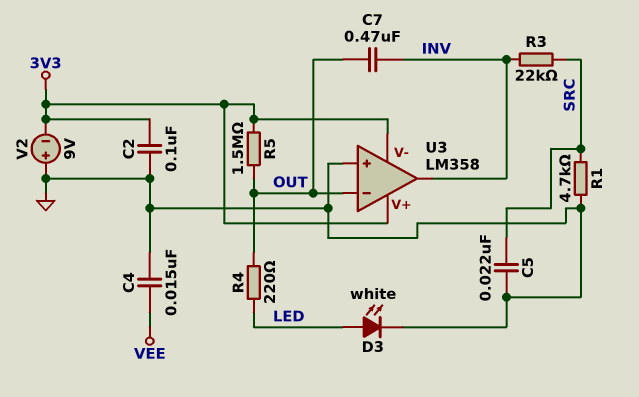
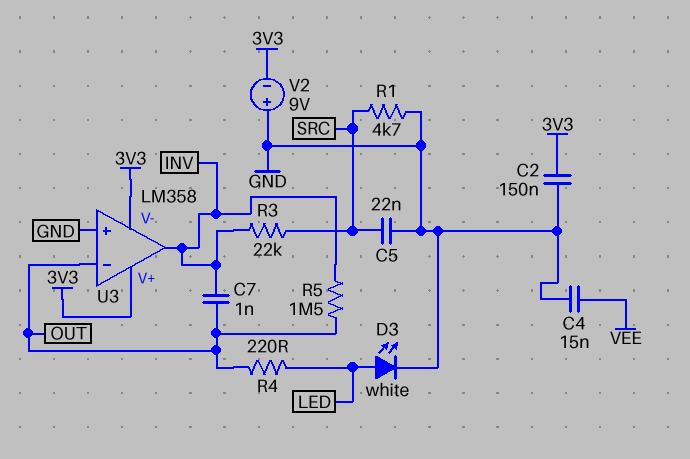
C2: 100nF (3V3, GND) -> 150nF (3V3, GND)
C7: 470nF (INV, OUT) -> 1nF (INV, OUT)
R5: 1.5M (3V3, OUT) -> 1.5M (INV, OUT)

